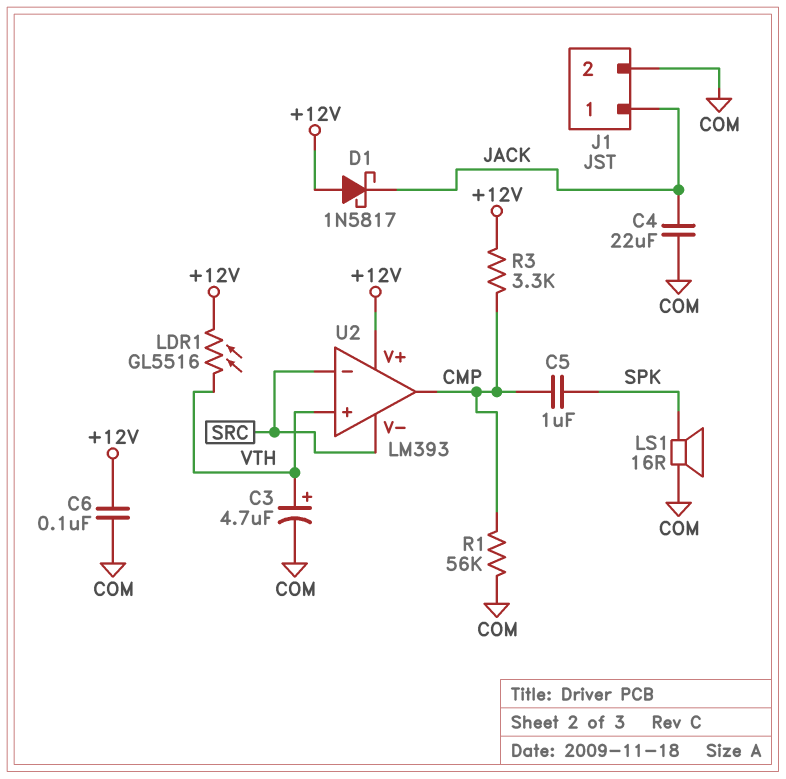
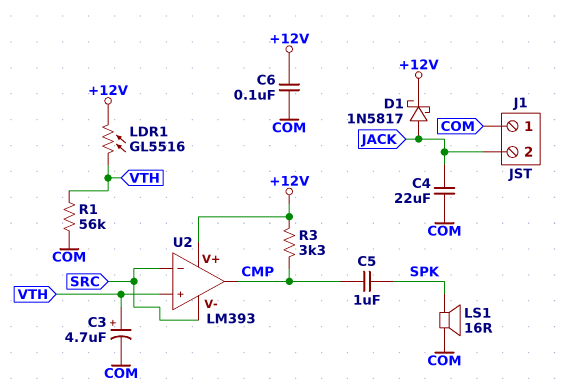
D1: schottky 1N5817 (A +12V, K JACK) -> schottky 1N5817 (A JACK, K +12V)
J1 pin 1: JACK -> COM
J1 pin 2: COM -> JACK
R1: 56k (CMP, COM) -> 56k (COM, VTH)

